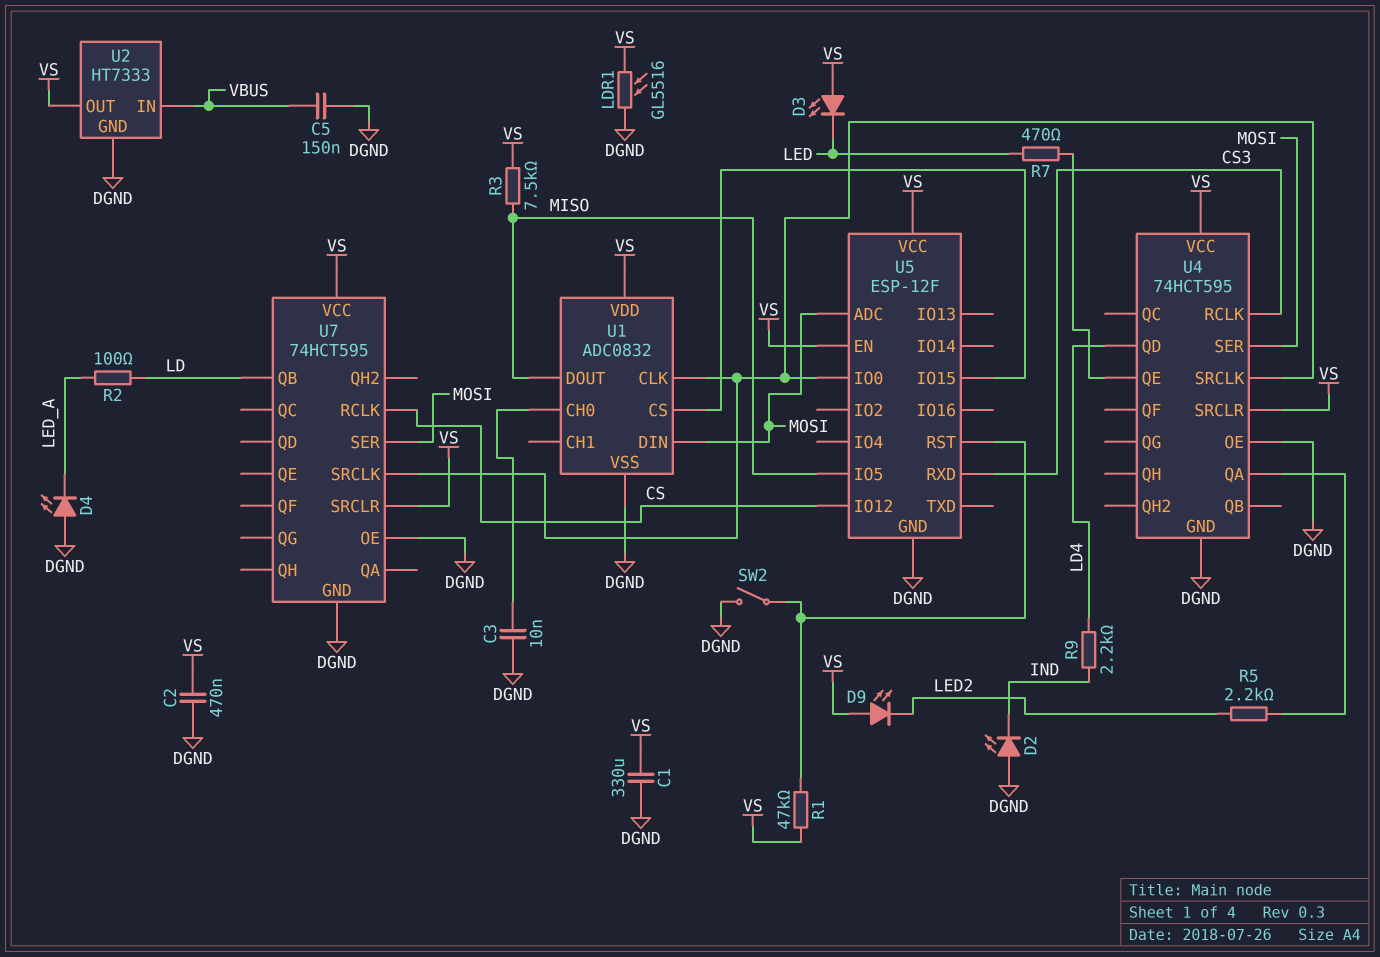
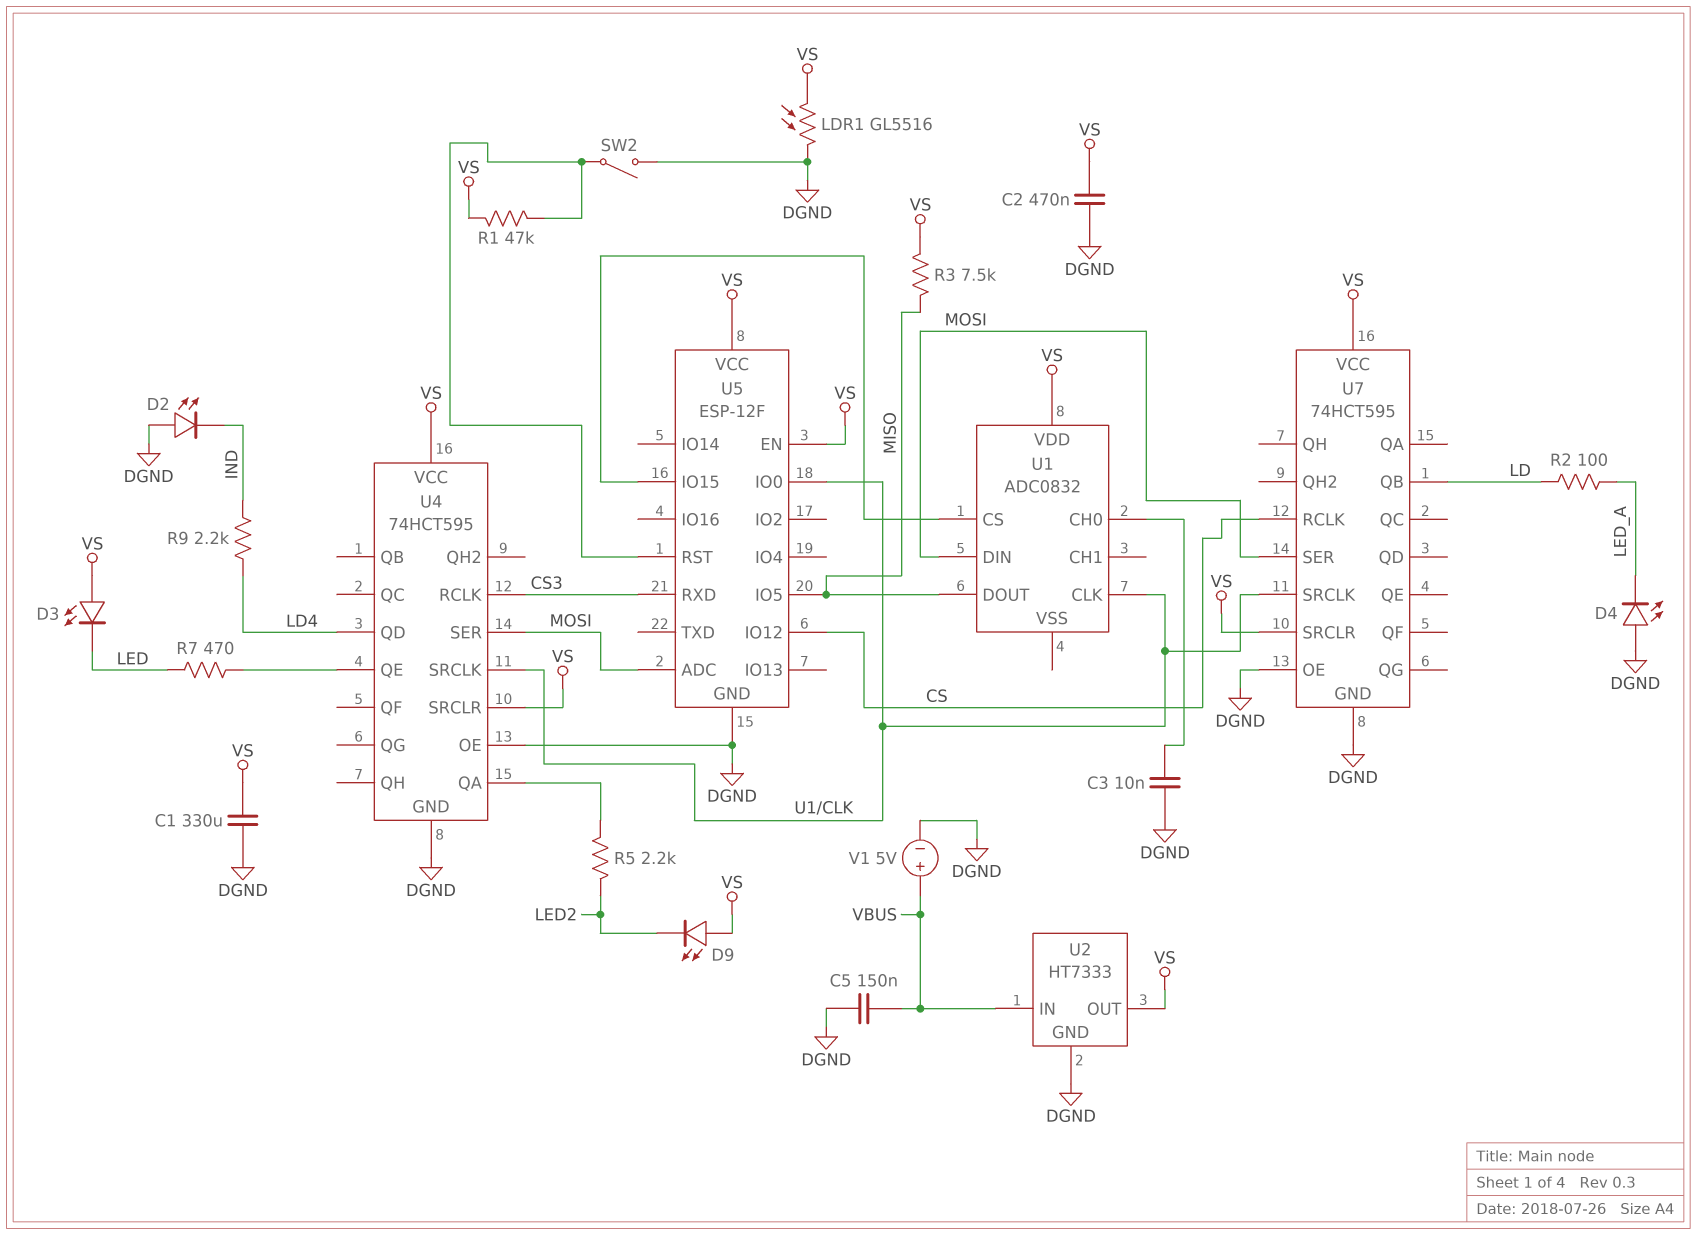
U1 pin VSS: DGND -> none
V1: none -> 5V (plus VBUS, minus DGND)

